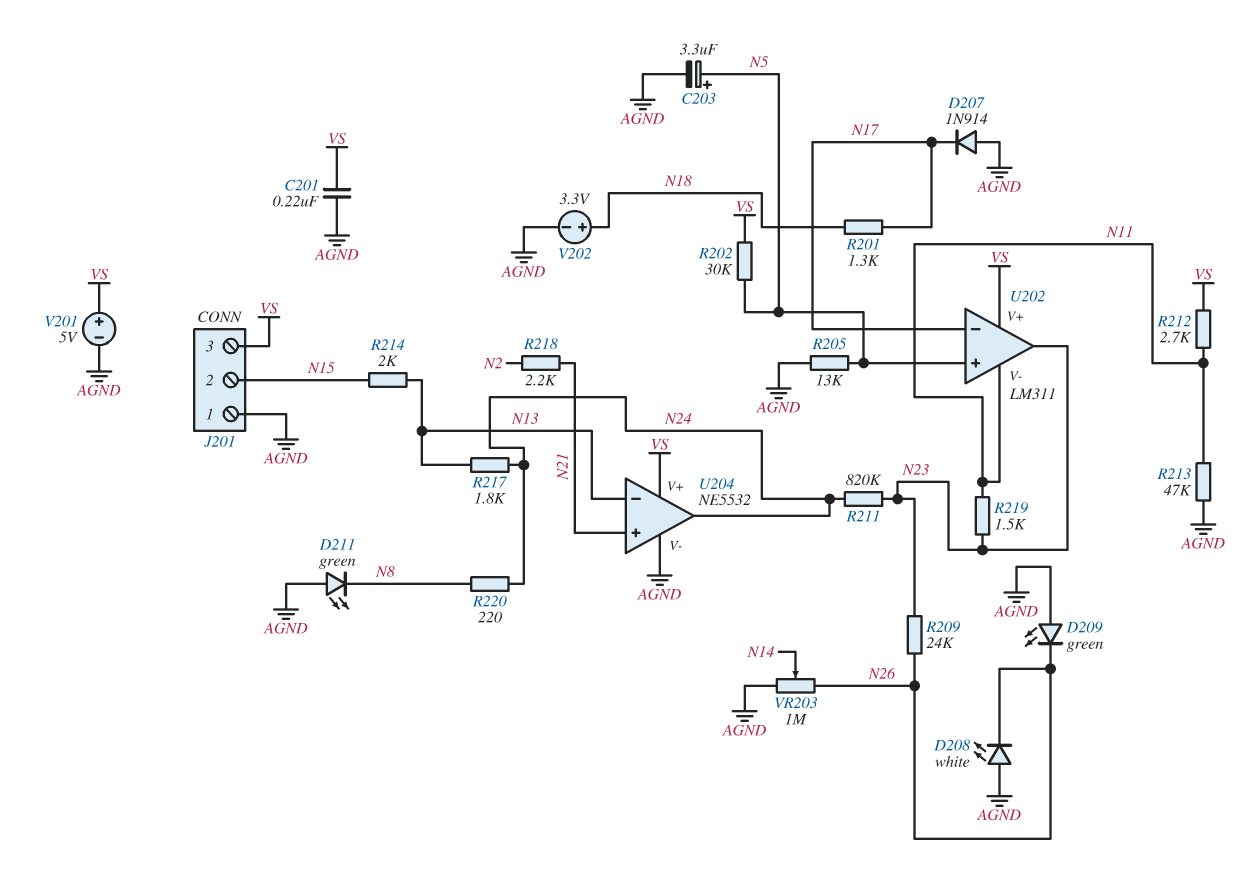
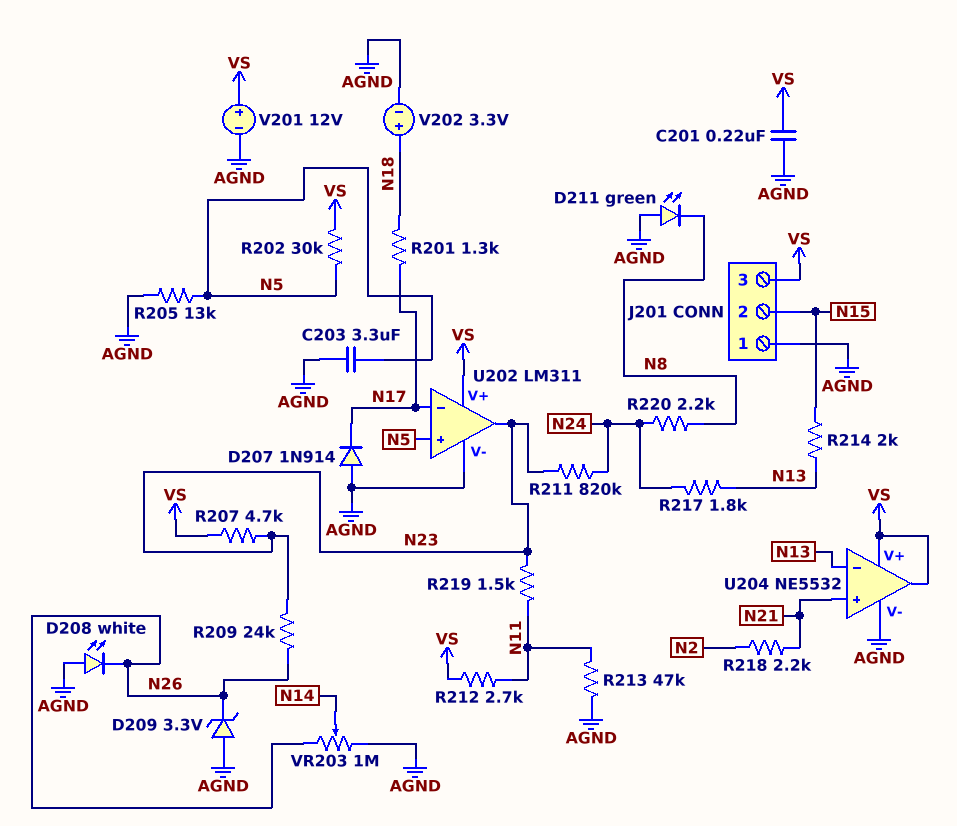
C203: 3.3uF (plus N5, minus AGND) -> 3.3uF (AGND, N5)
D209: LED green (A AGND, K N26) -> zener 3.3V (A AGND, K N26)
R207: none -> 4.7k (N23, VS)
R220: 220 (N8, N24) -> 2.2k (N8, N24)
U202 pin V-: N11 -> AGND
U204 pin out: N24 -> VS
V201: 5V (plus VS, minus AGND) -> 12V (plus VS, minus AGND)

